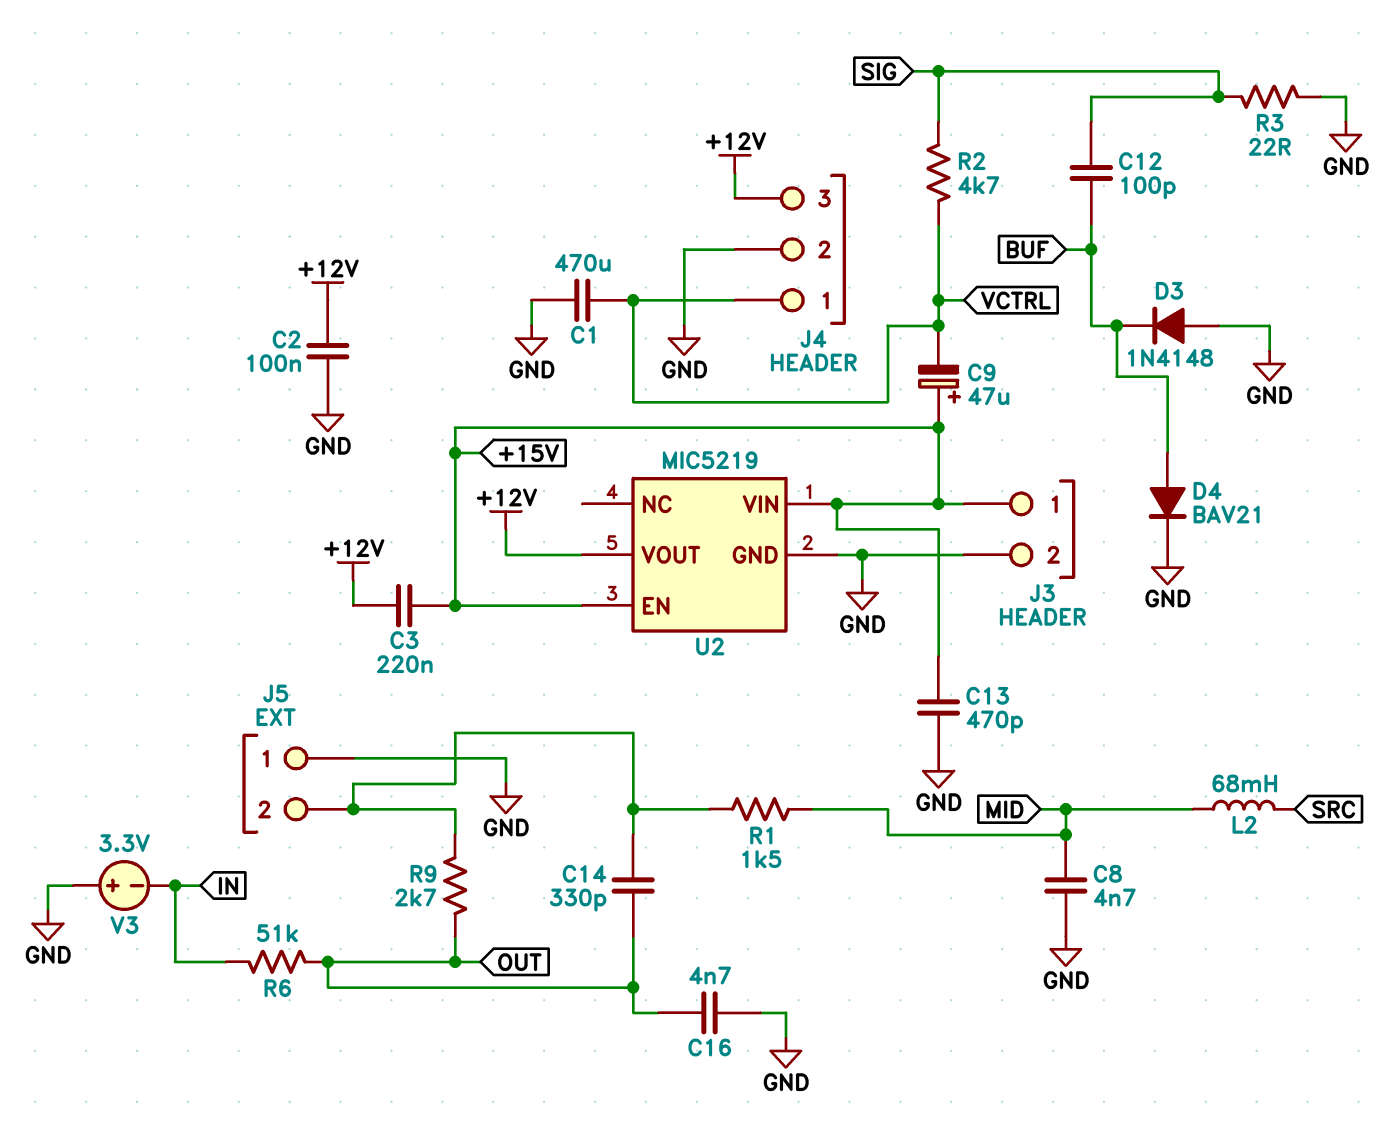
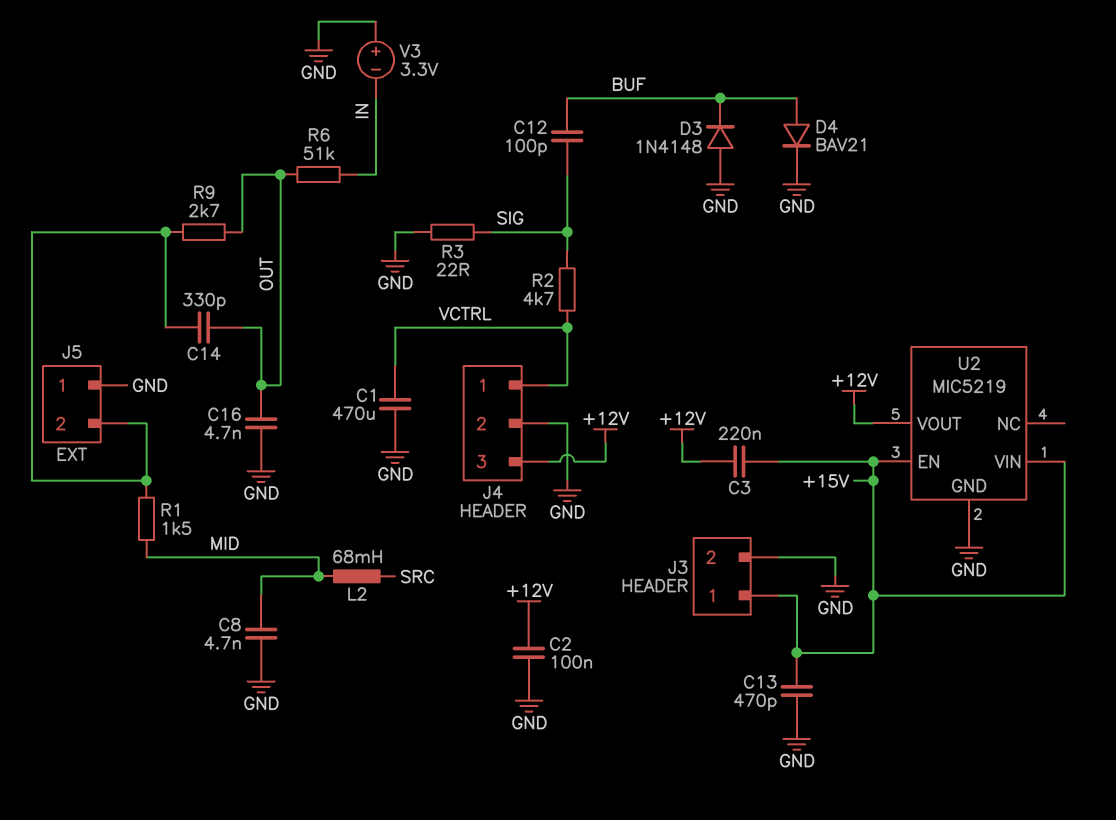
C9: 47uF (plus +15V, minus VCTRL) -> none

